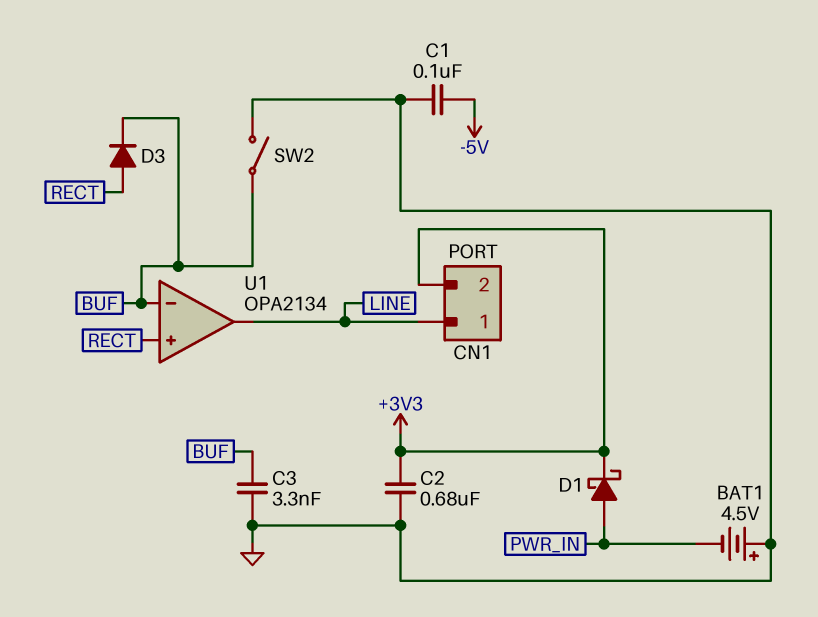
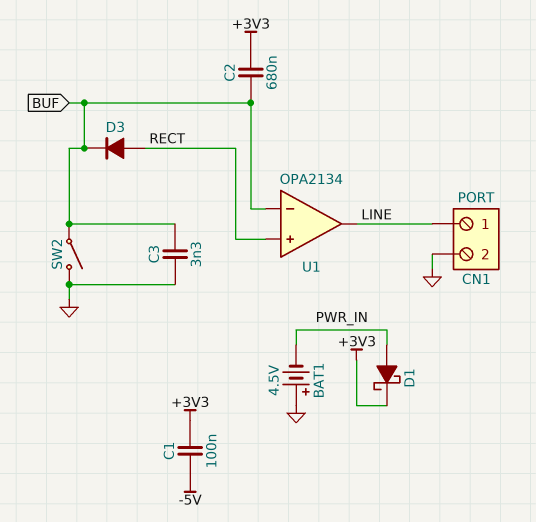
C1: 100nF (-5V, GND) -> 100nF (+3V3, -5V)
C2: 680nF (+3V3, GND) -> 680nF (+3V3, BUF)
CN1 pin 2: +3V3 -> GND

